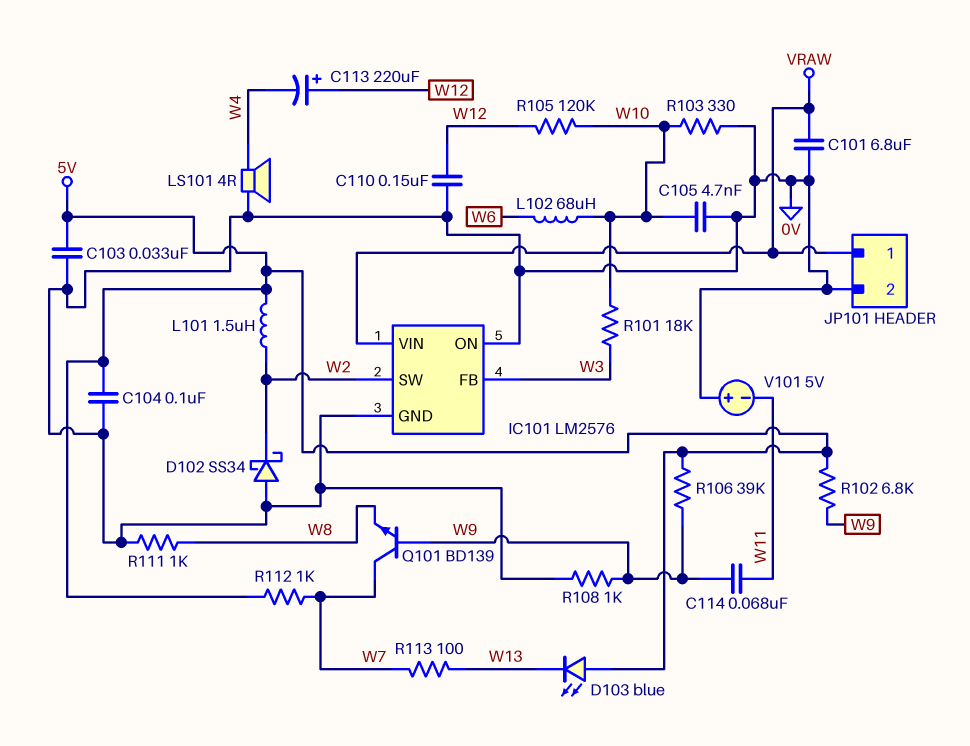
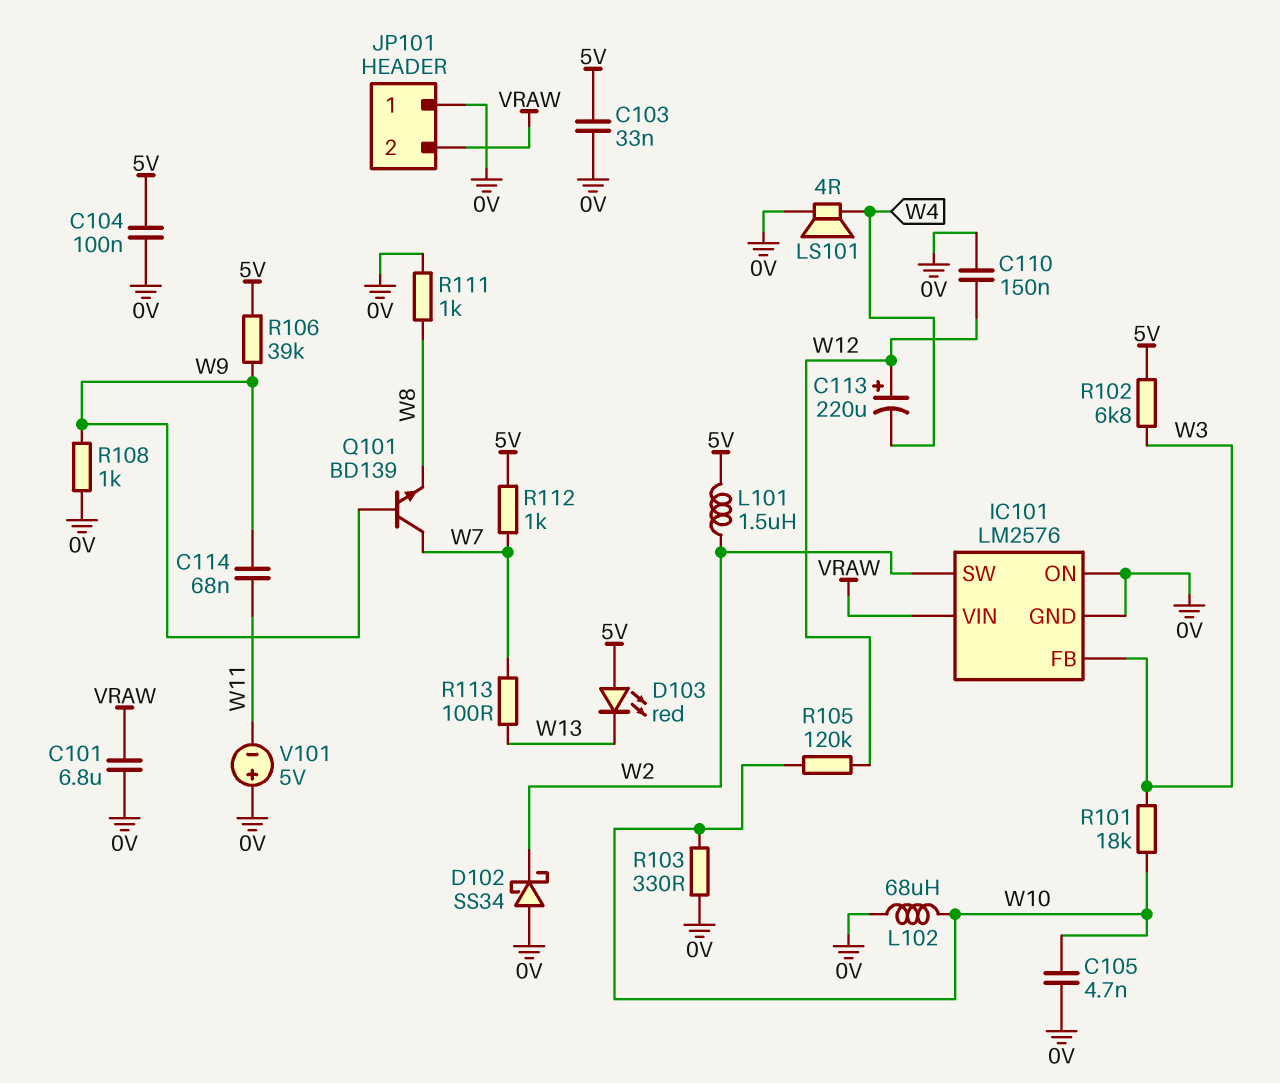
D103: LED blue (A 5V, K W13) -> LED red (A 5V, K W13)
JP101 pin 1: VRAW -> 0V
JP101 pin 2: 0V -> VRAW
L102: 68uH (W6, W10) -> 68uH (0V, W10)
R102: 6.8k (5V, W9) -> 6.8k (5V, W3)

